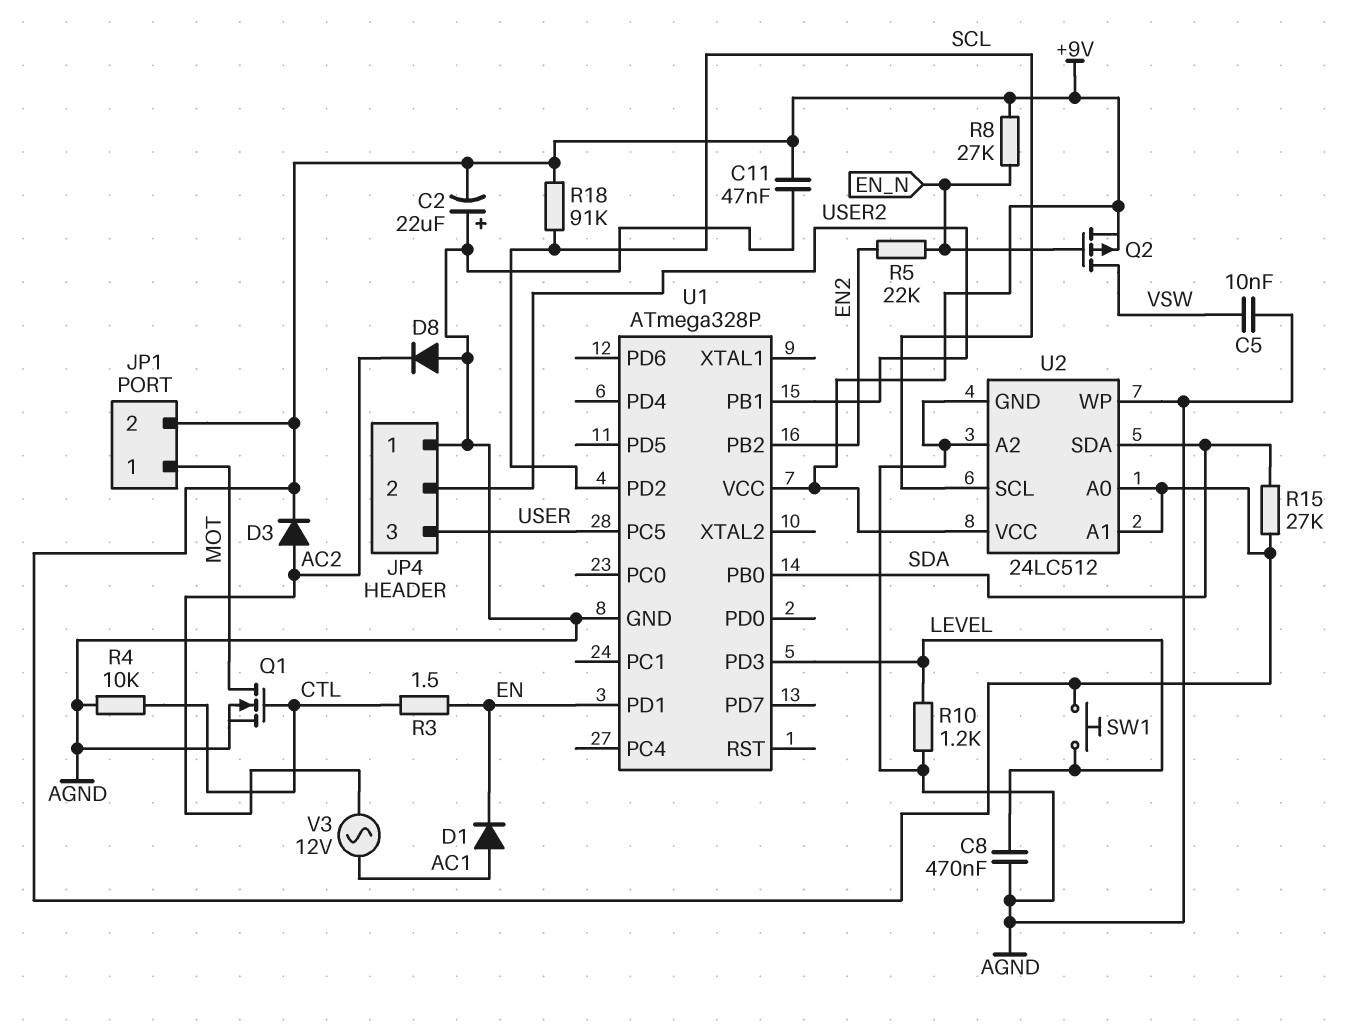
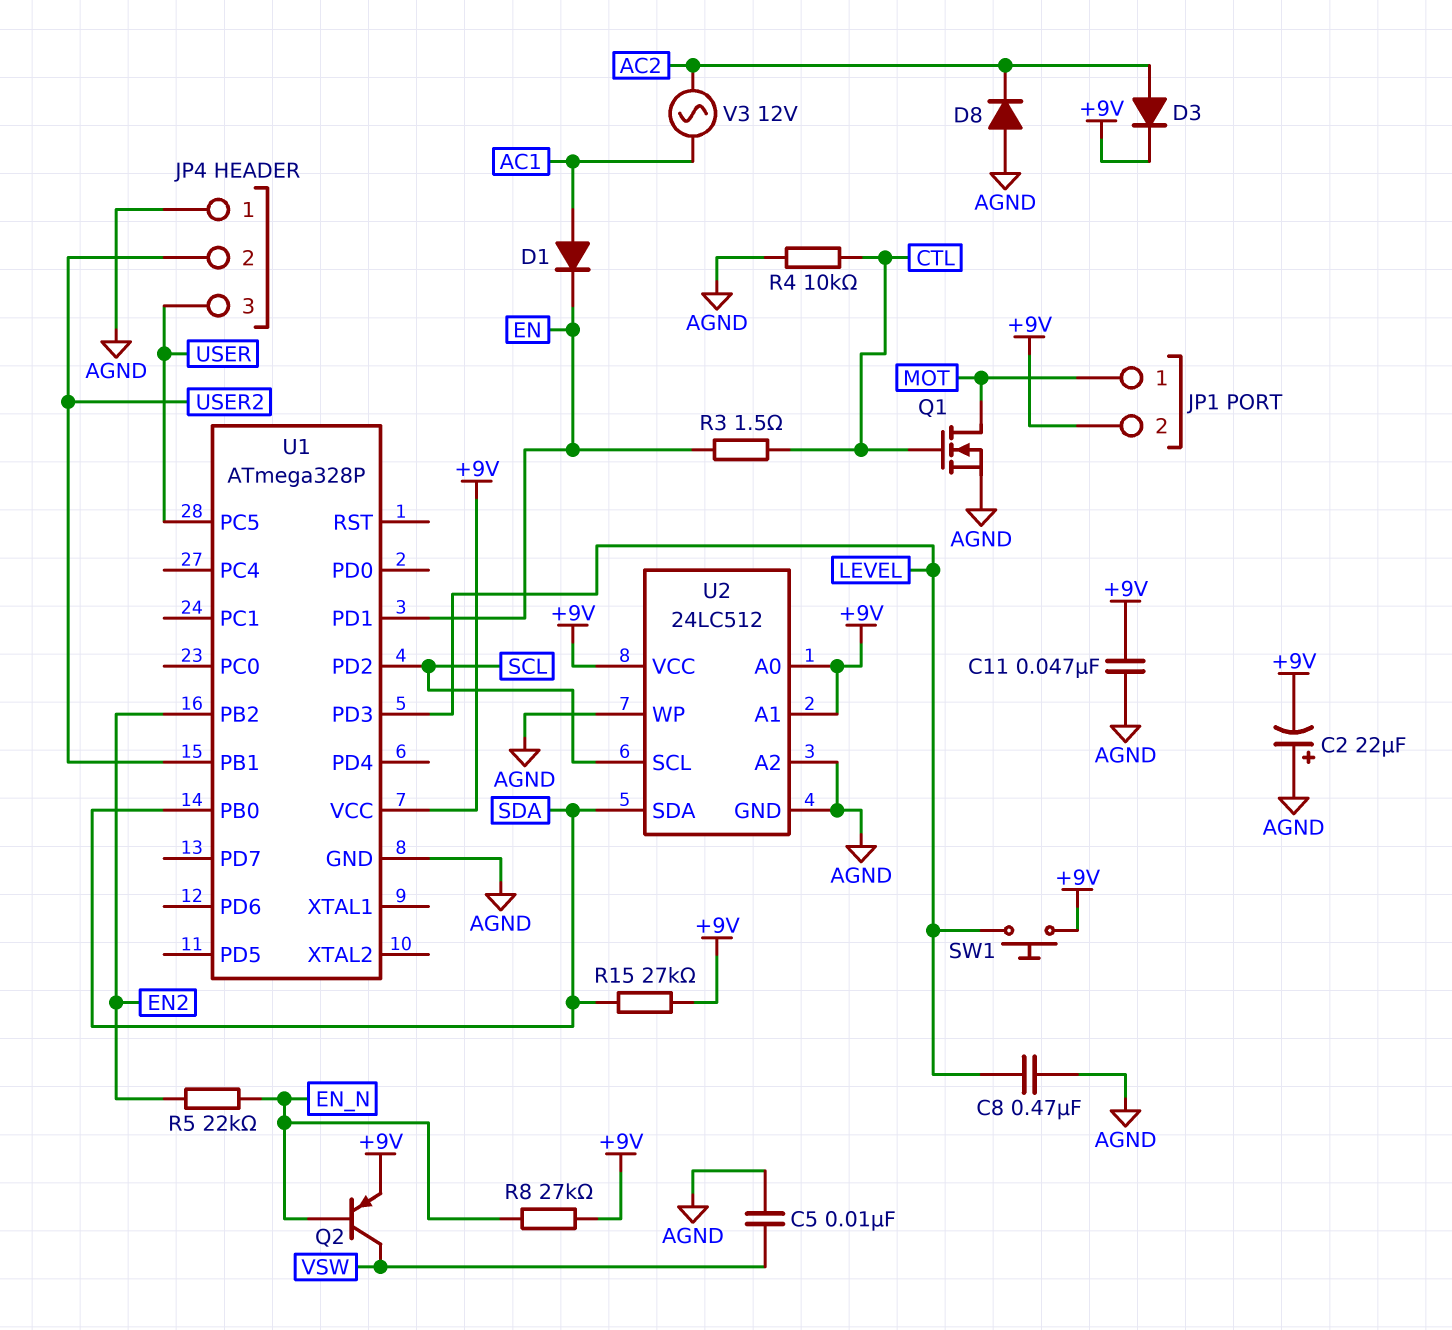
Q2: PMOS (G EN_N, D VSW, S +9V) -> PNP (B EN_N, C VSW, E +9V)
R10: 1.2k (AGND, LEVEL) -> none
R18: 91k (+9V, SCL) -> none

